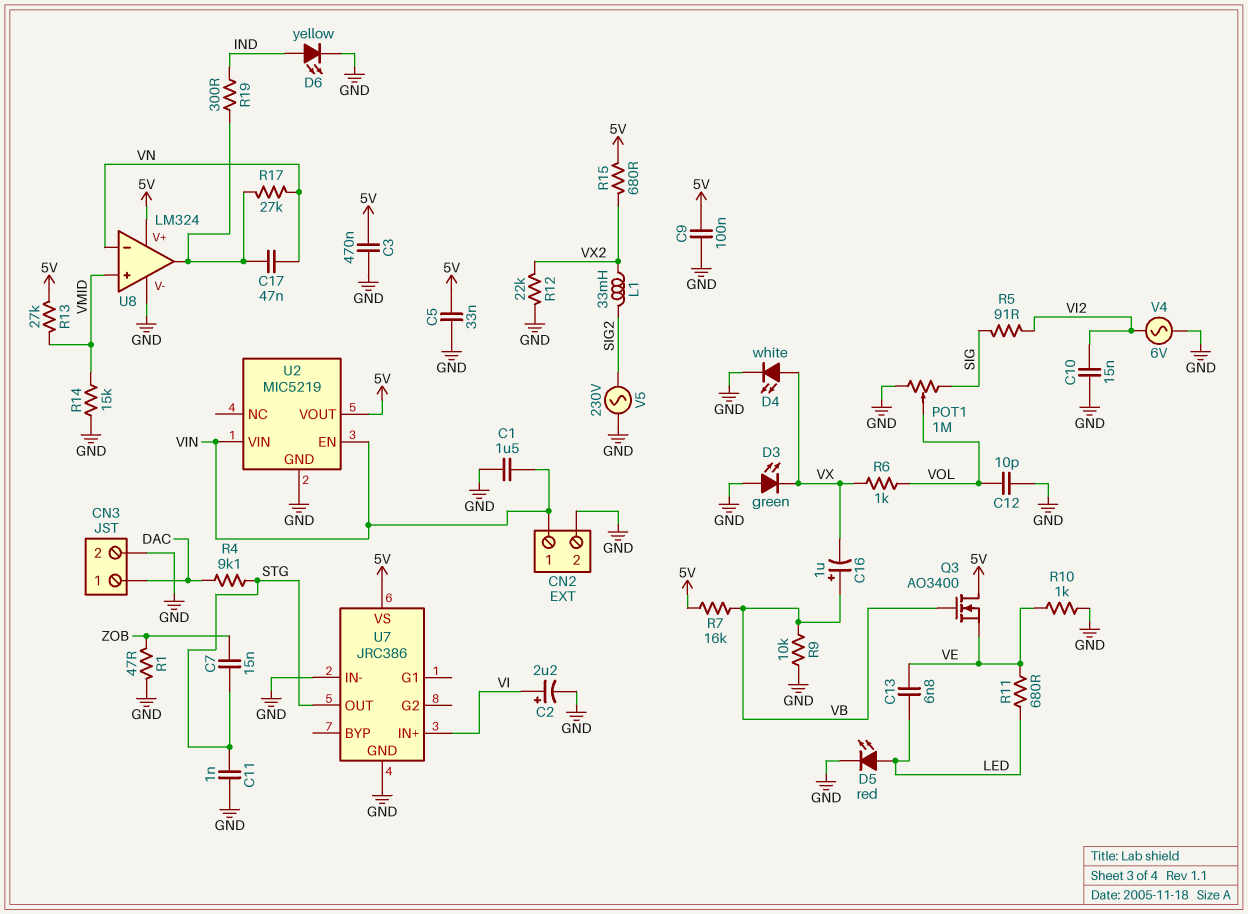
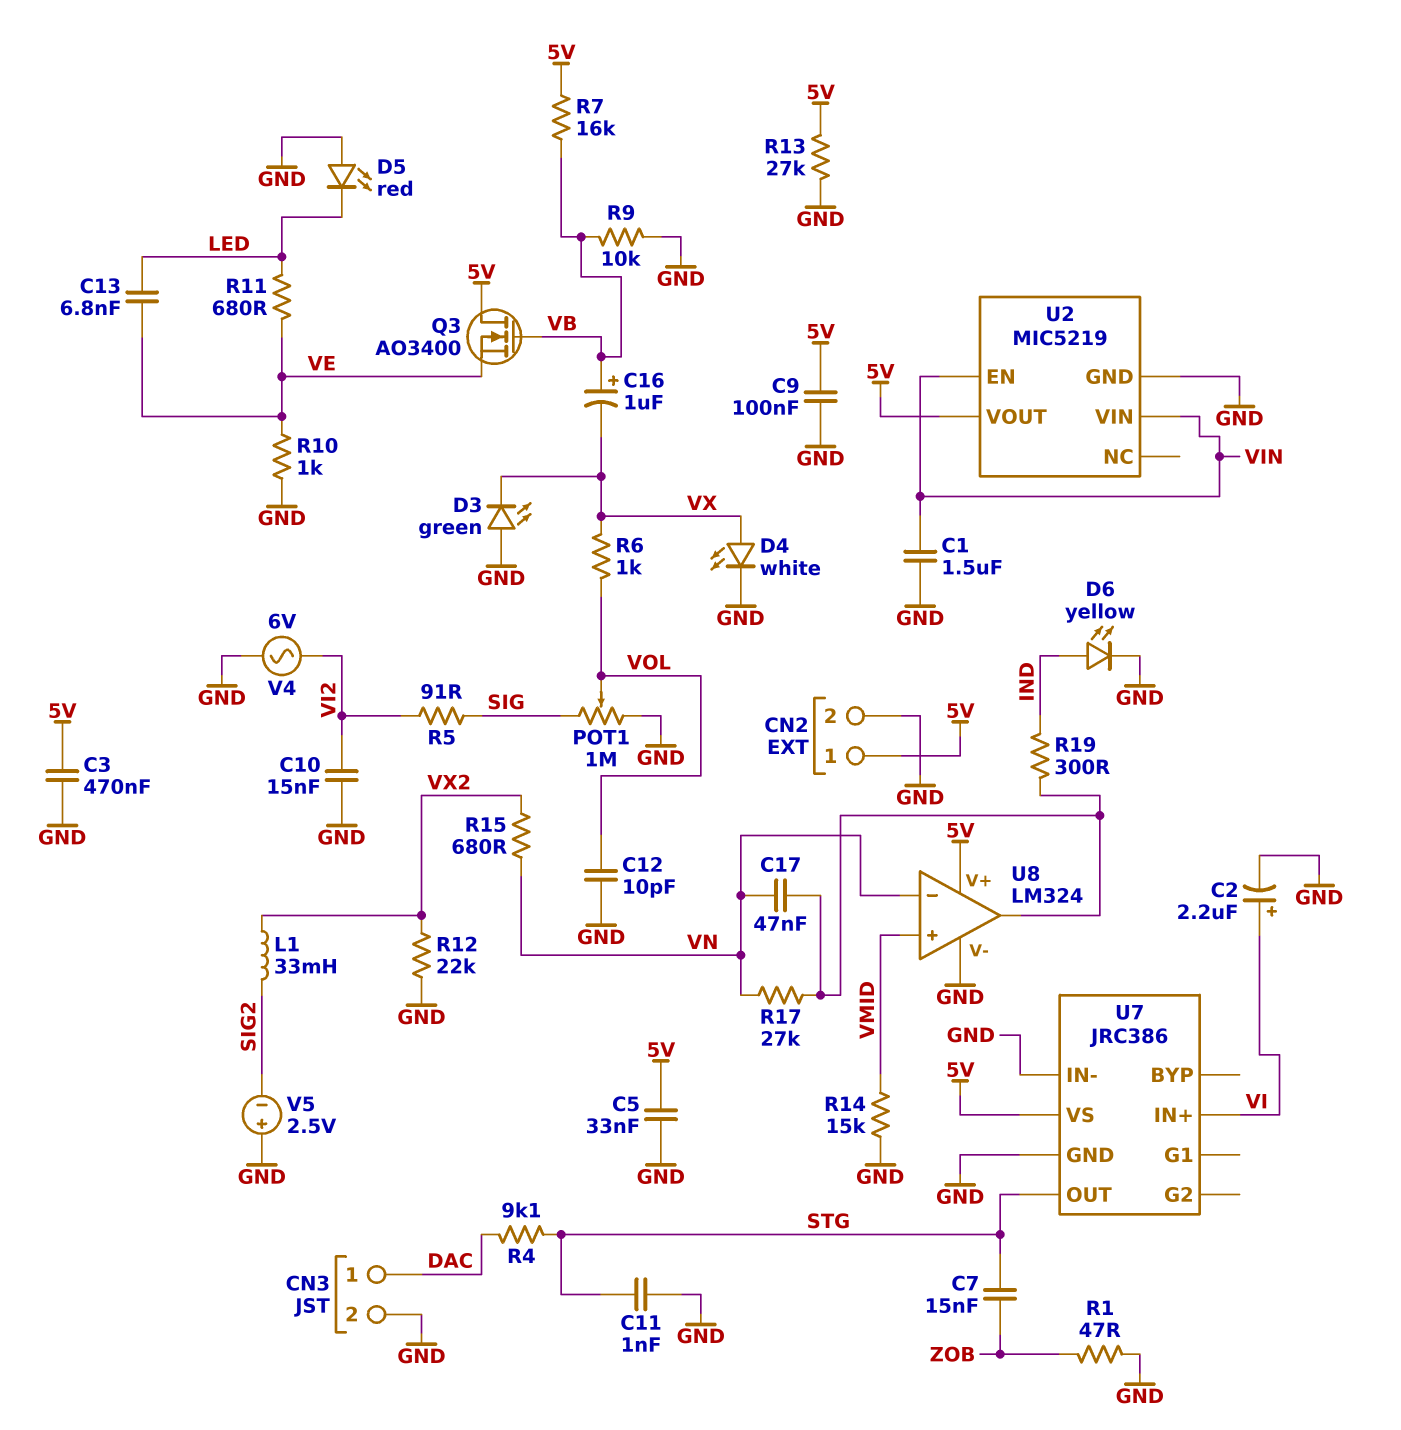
CN2 pin 1: VIN -> 5V
D5: LED red (A LED, K GND) -> LED red (A GND, K LED)
R13: 27k (5V, VMID) -> 27k (5V, GND)
R15: 680 (5V, VX2) -> 680 (VN, VX2)
V5: AC 230V (GND, SIG2) -> 2.5V (plus GND, minus SIG2)

